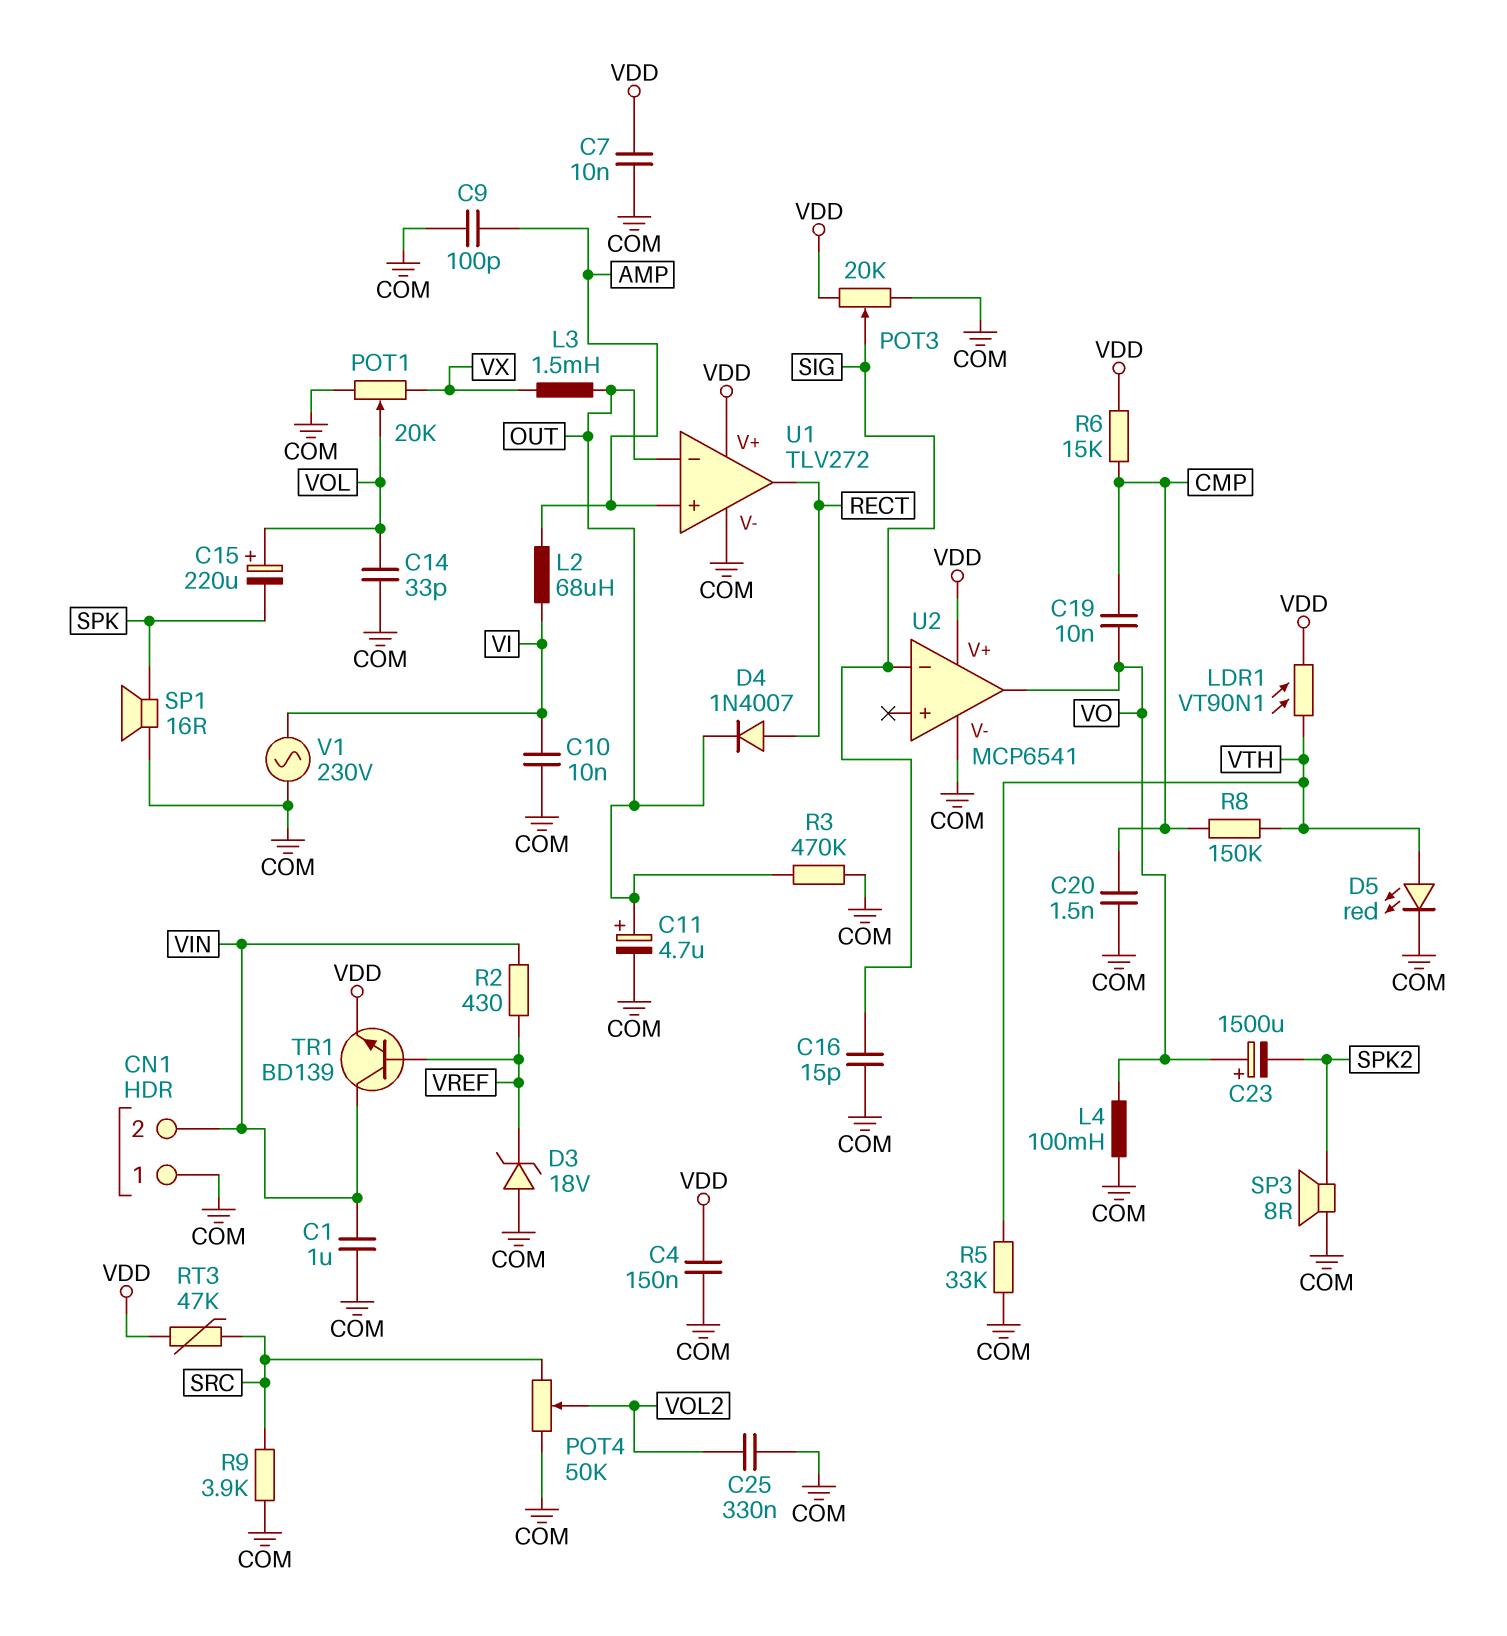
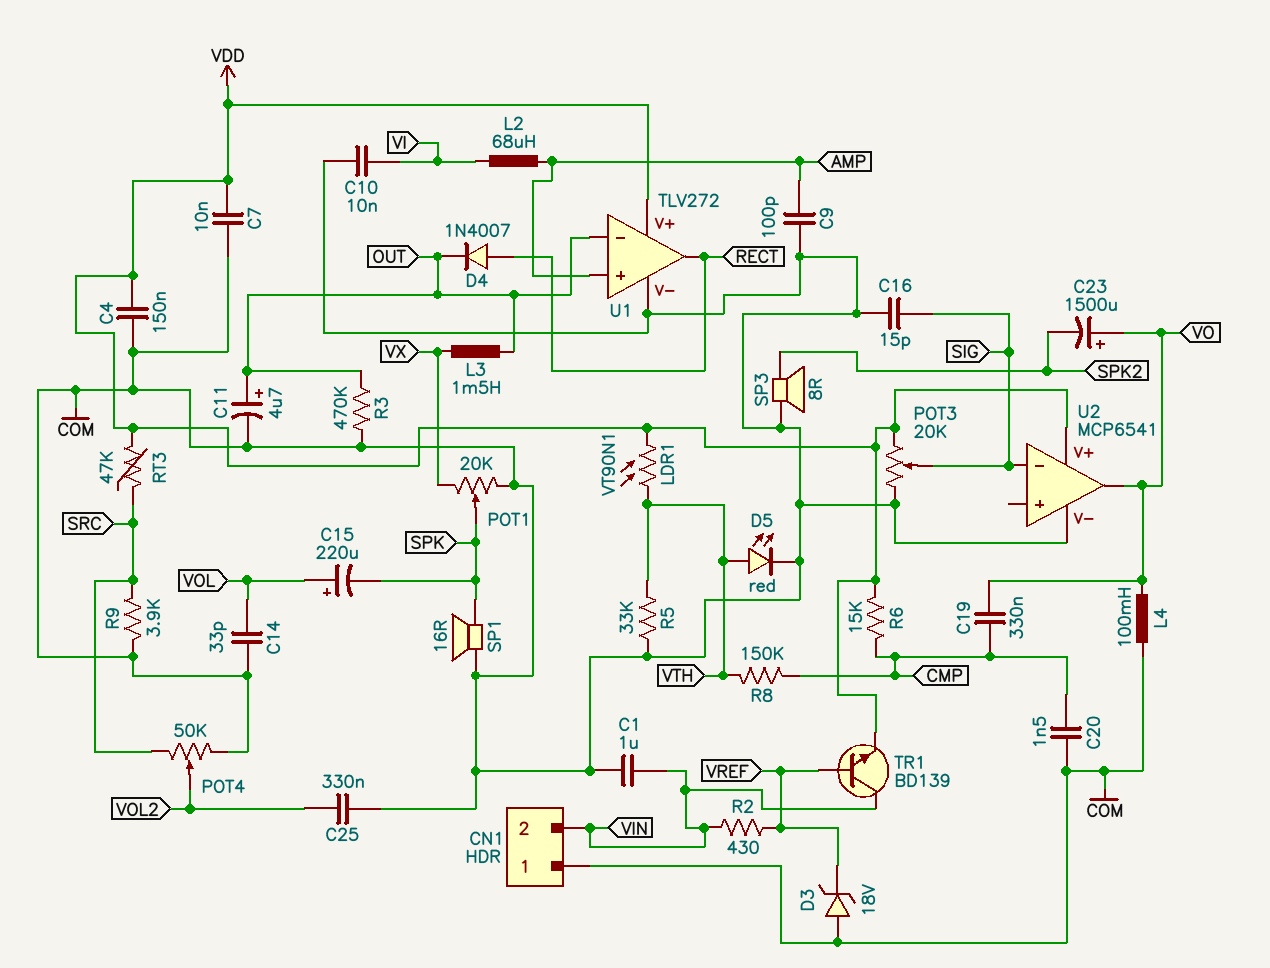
C19: 10nF (CMP, VO) -> 330nF (CMP, VO)
POT1: 20k (COM, VX, wiper VOL) -> 20k (COM, VX, wiper SPK)
V1: AC 230V (COM, VI) -> none

